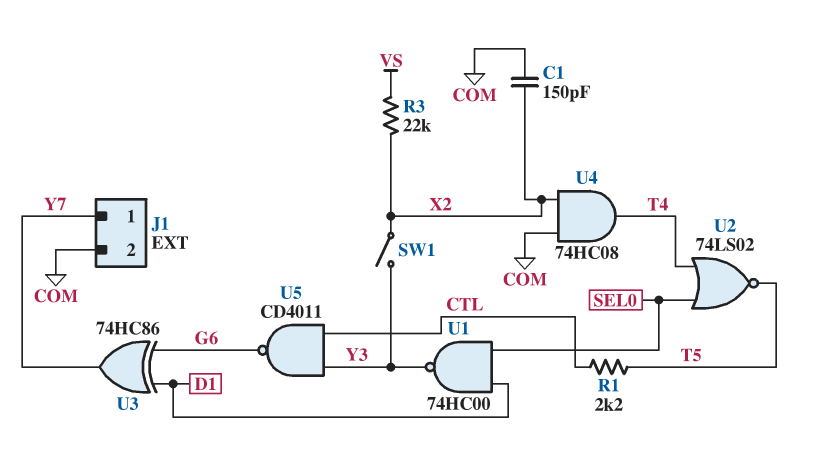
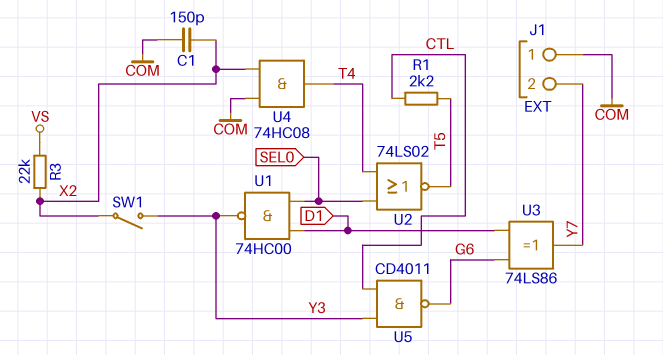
J1 pin 1: Y7 -> COM
J1 pin 2: COM -> Y7
U3: XOR 74HC86 (in D1, in G6, out Y7) -> XOR 74LS86 (in D1, in G6, out Y7)

